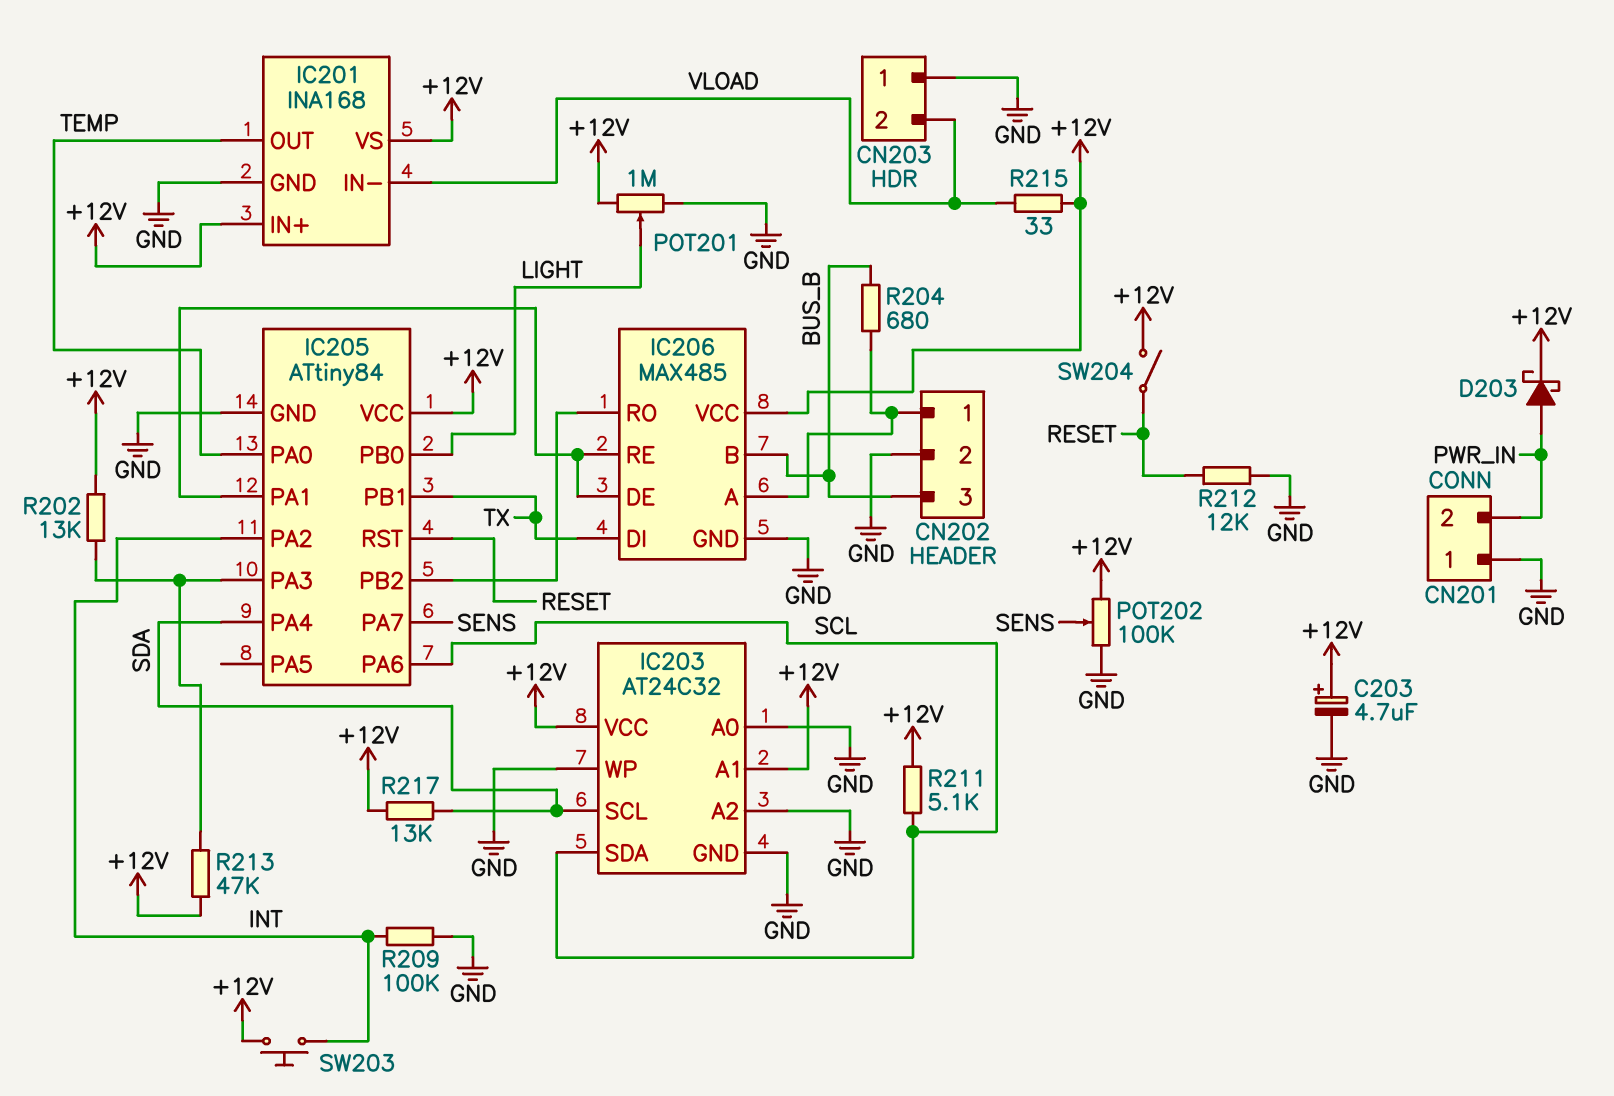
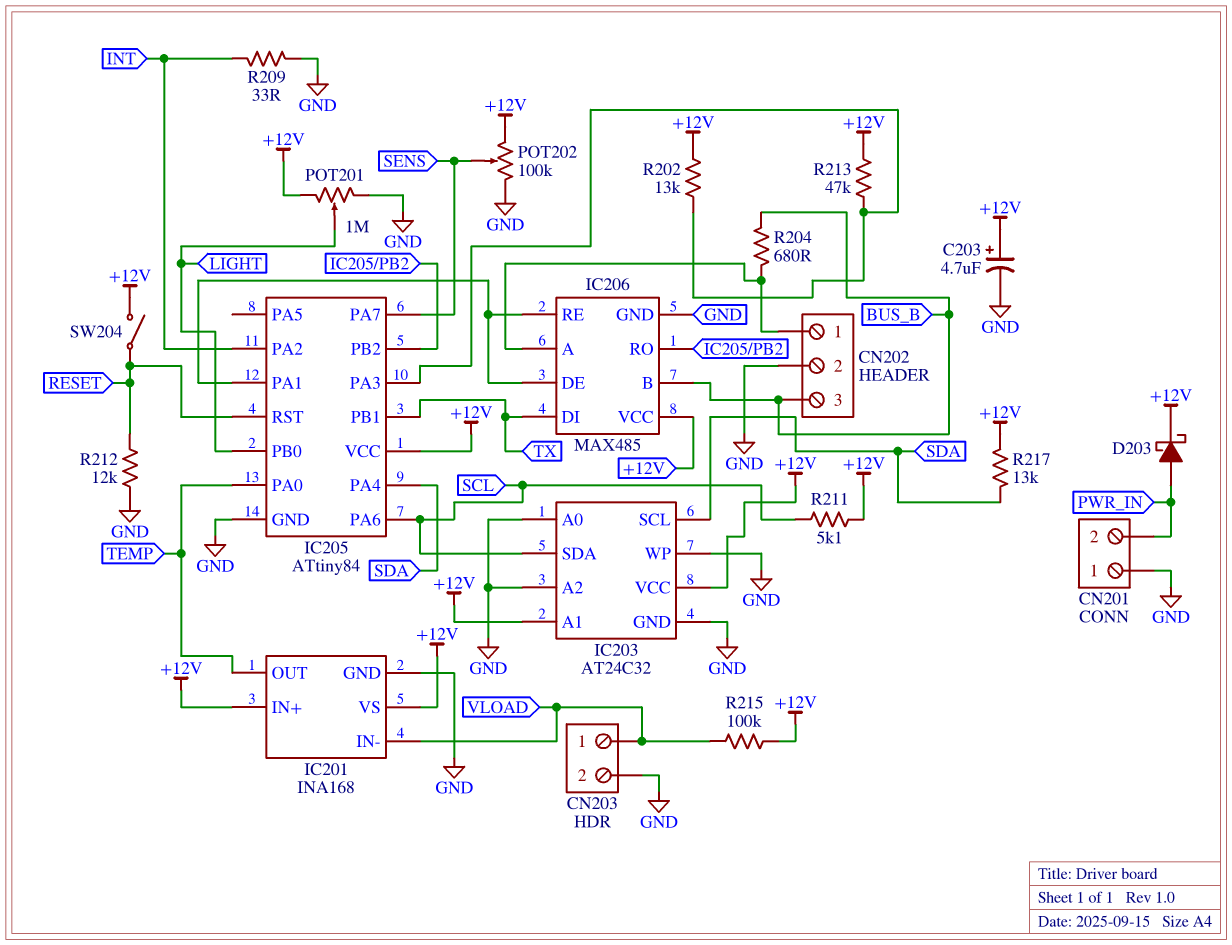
CN203 pin 1: GND -> VLOAD
CN203 pin 2: VLOAD -> GND
R209: 100k (GND, INT) -> 33 (GND, INT)
R215: 33 (+12V, VLOAD) -> 100k (+12V, VLOAD)
SW203: button (+12V, INT) -> none

